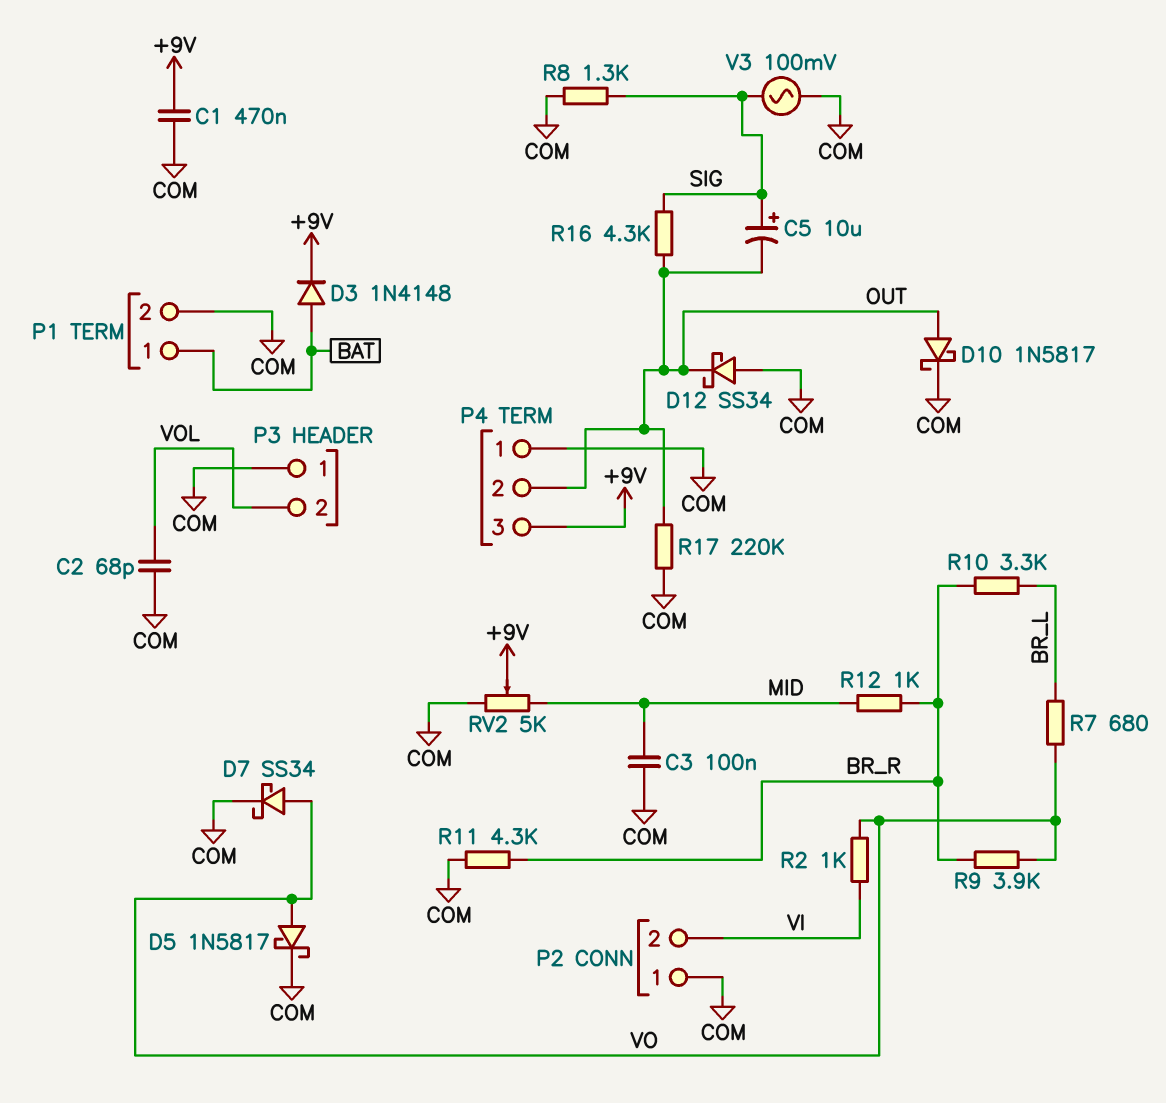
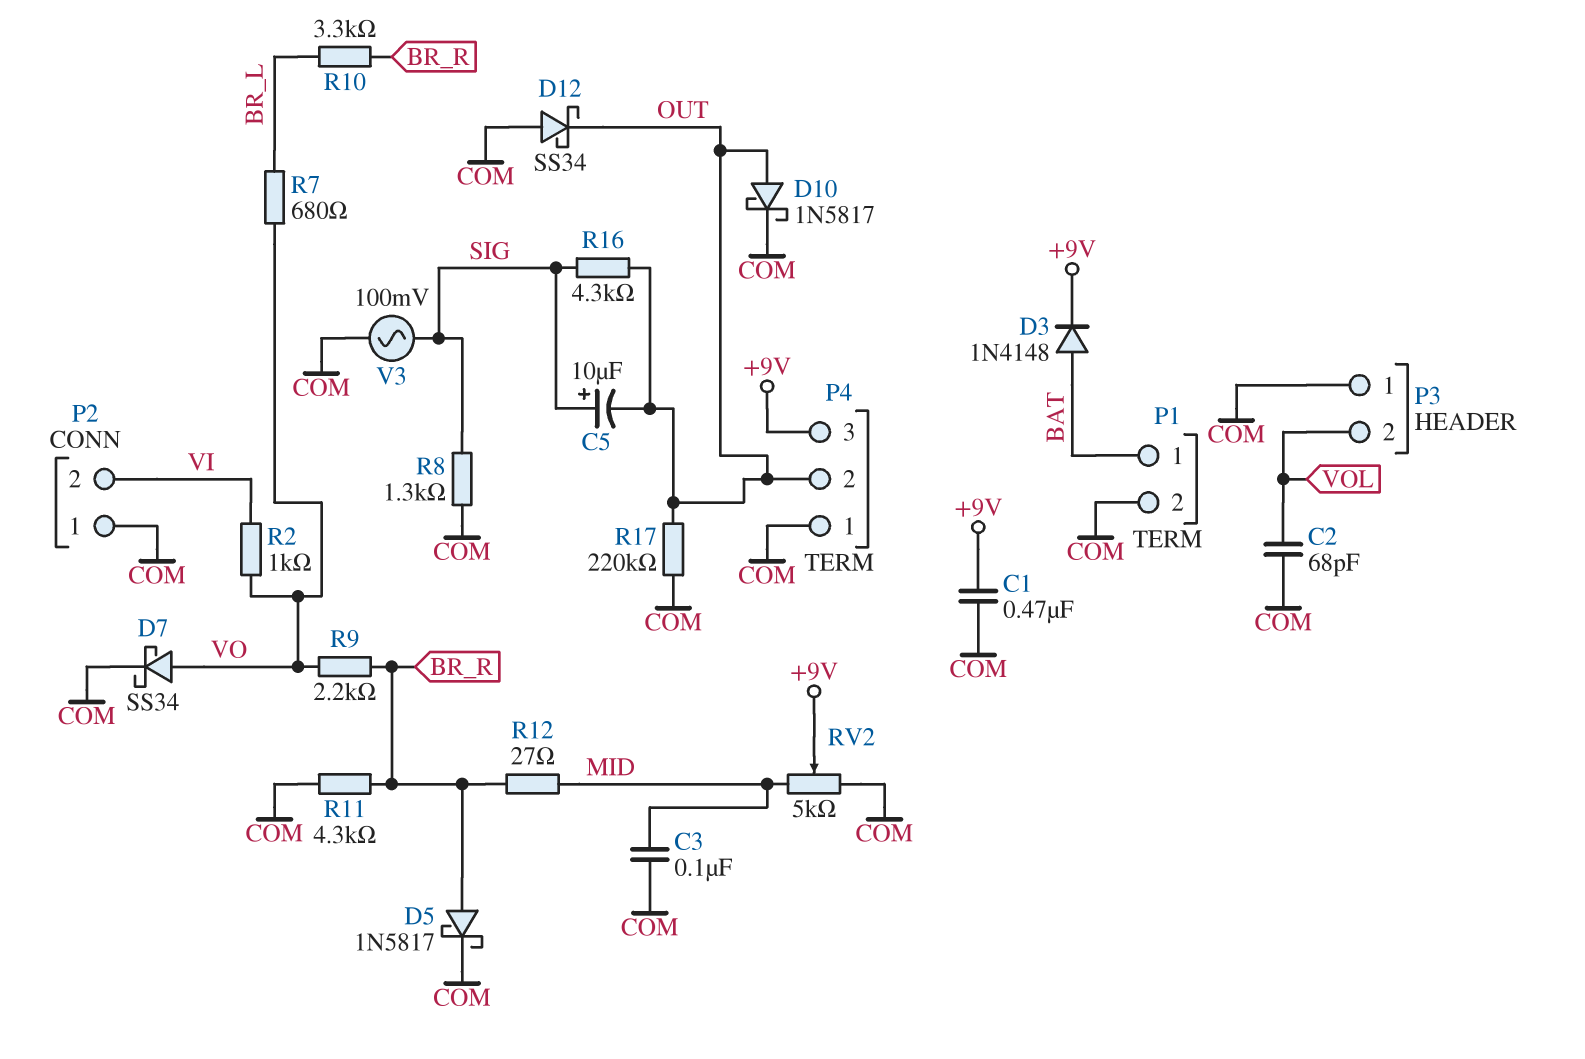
D5: schottky 1N5817 (A VO, K COM) -> schottky 1N5817 (A BR_R, K COM)
R9: 3.9k (BR_R, VO) -> 2.2k (BR_R, VO)
R12: 1k (BR_R, MID) -> 27 (BR_R, MID)

